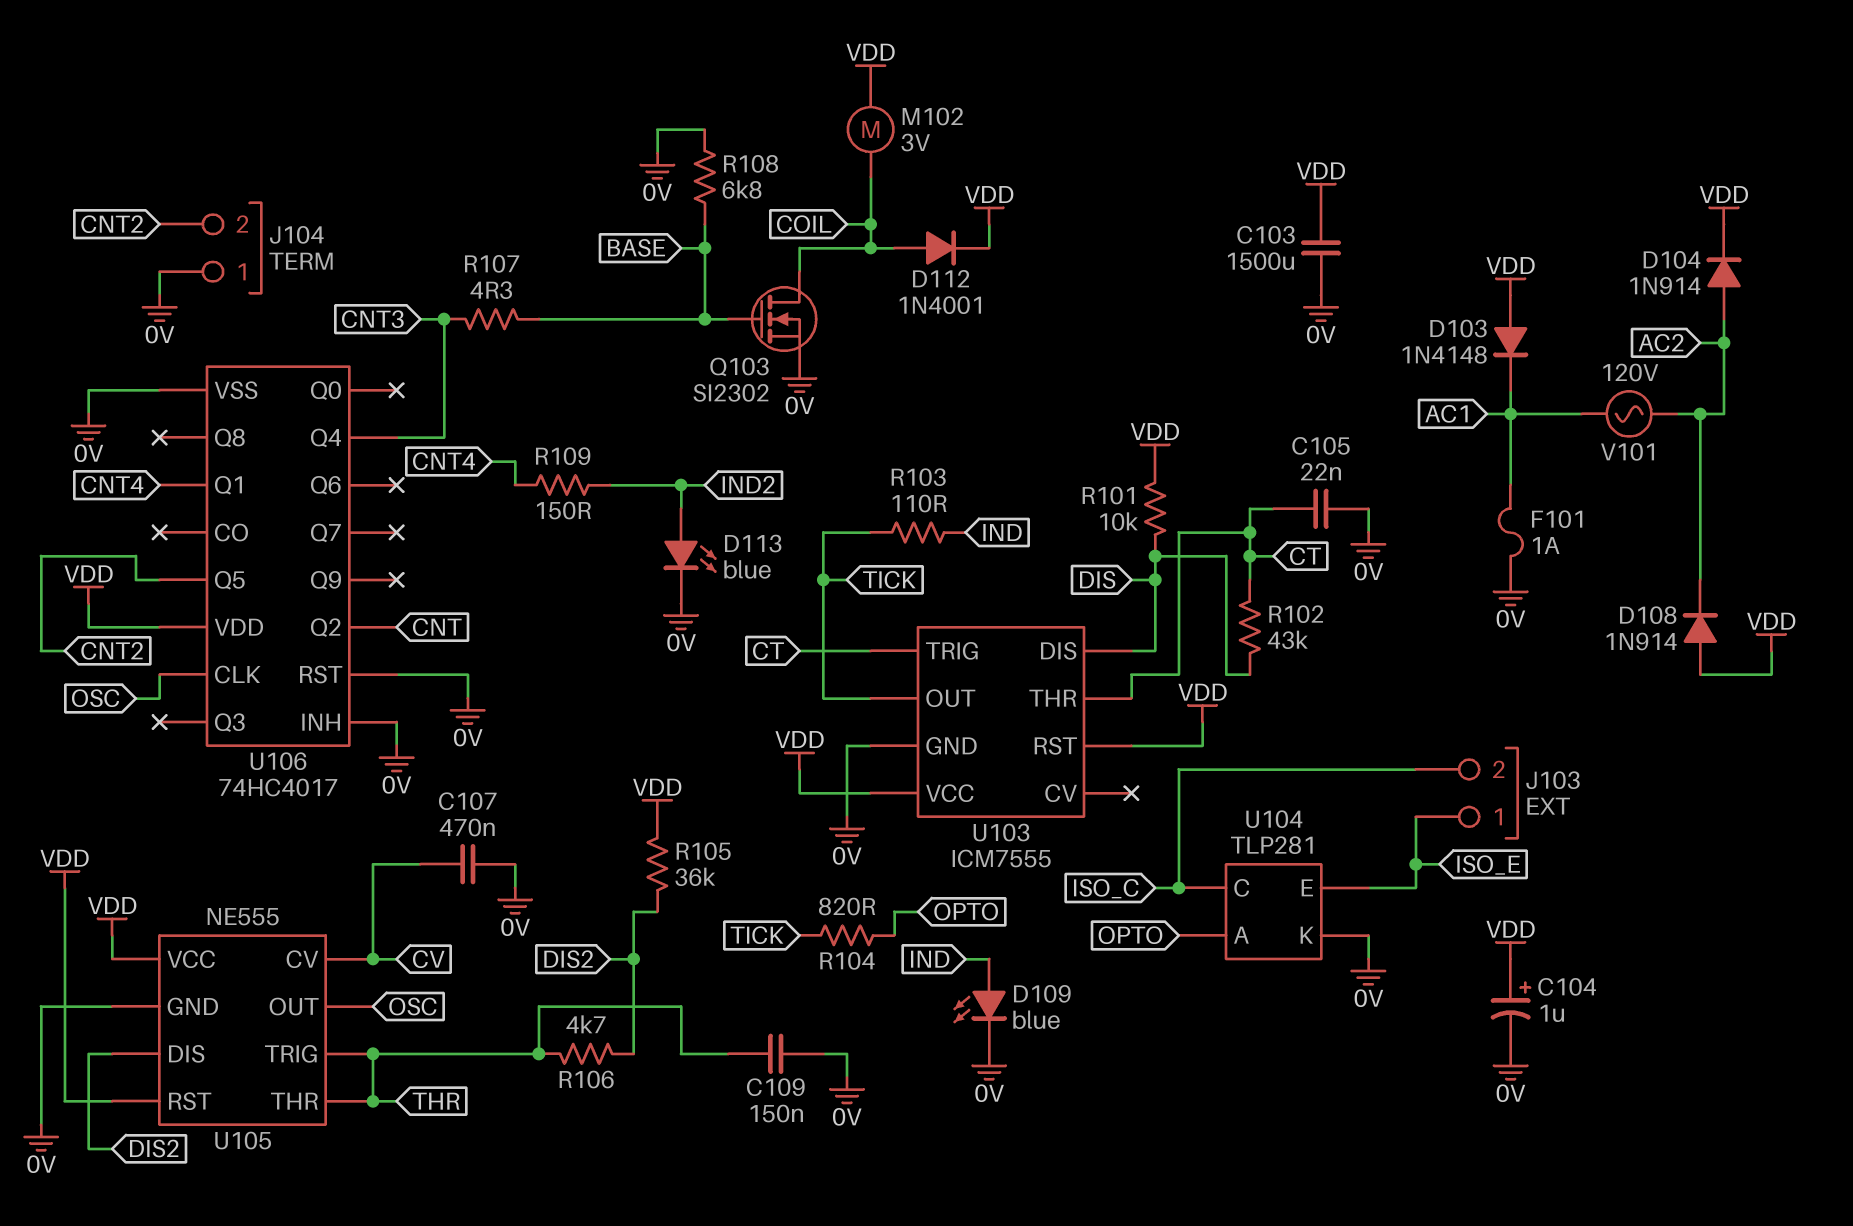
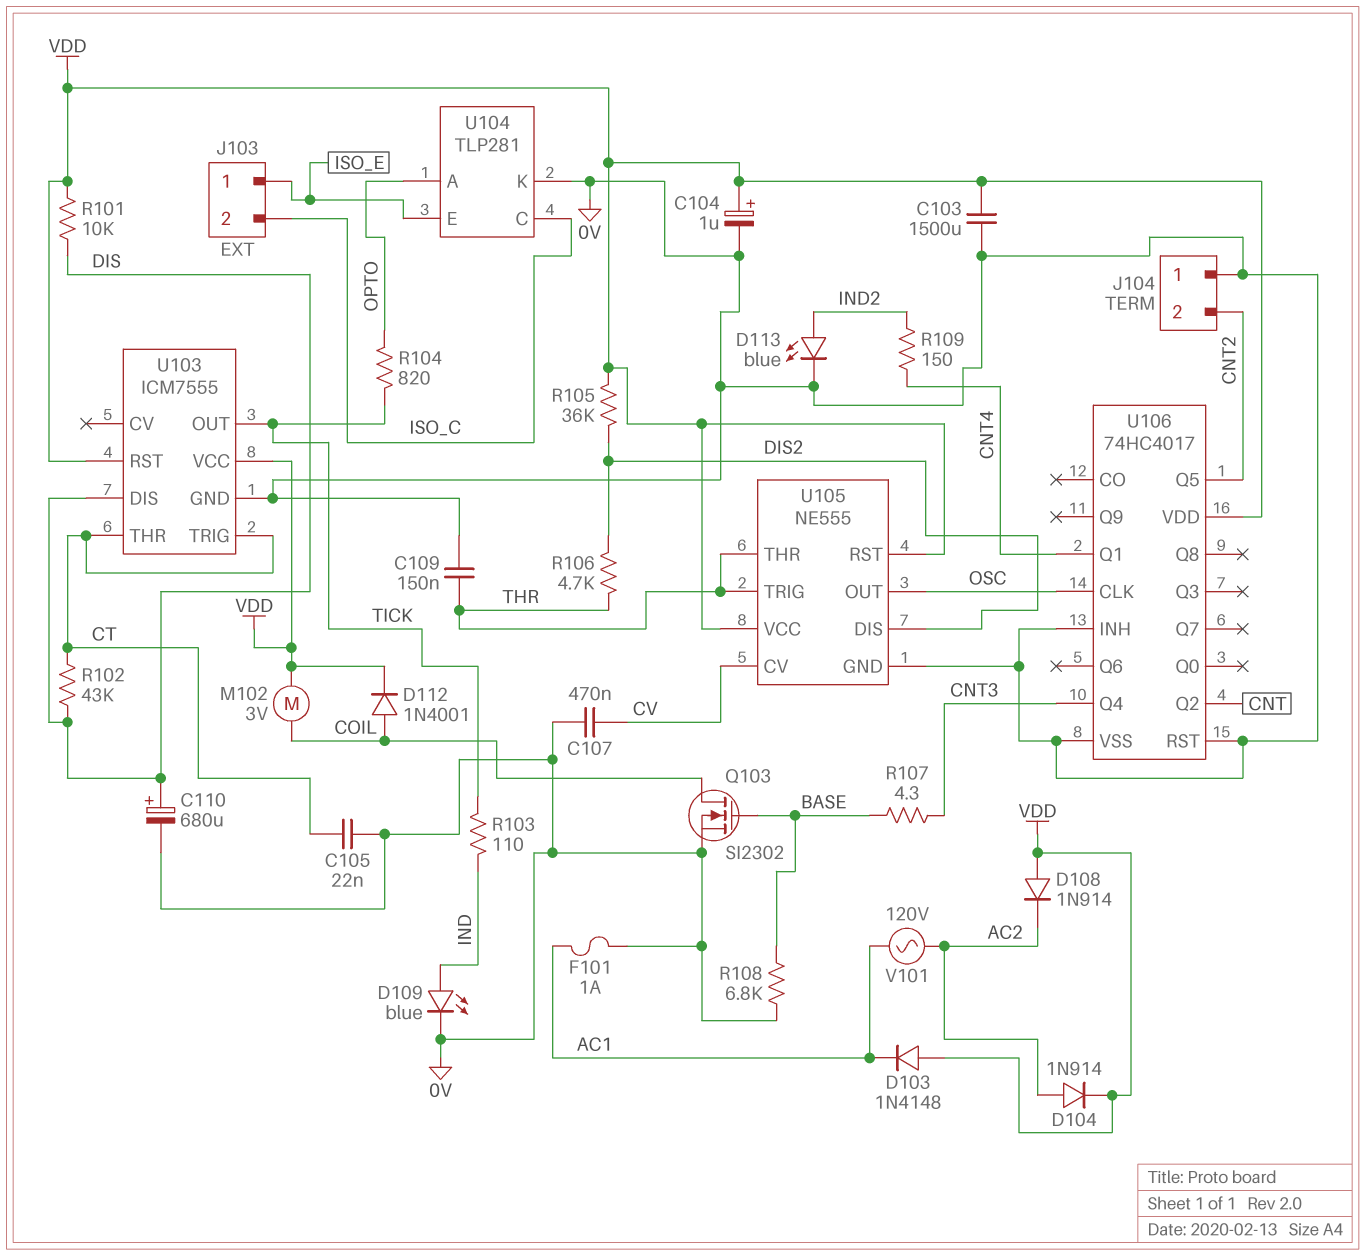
C110: none -> 680uF (plus DIS, minus 0V)

